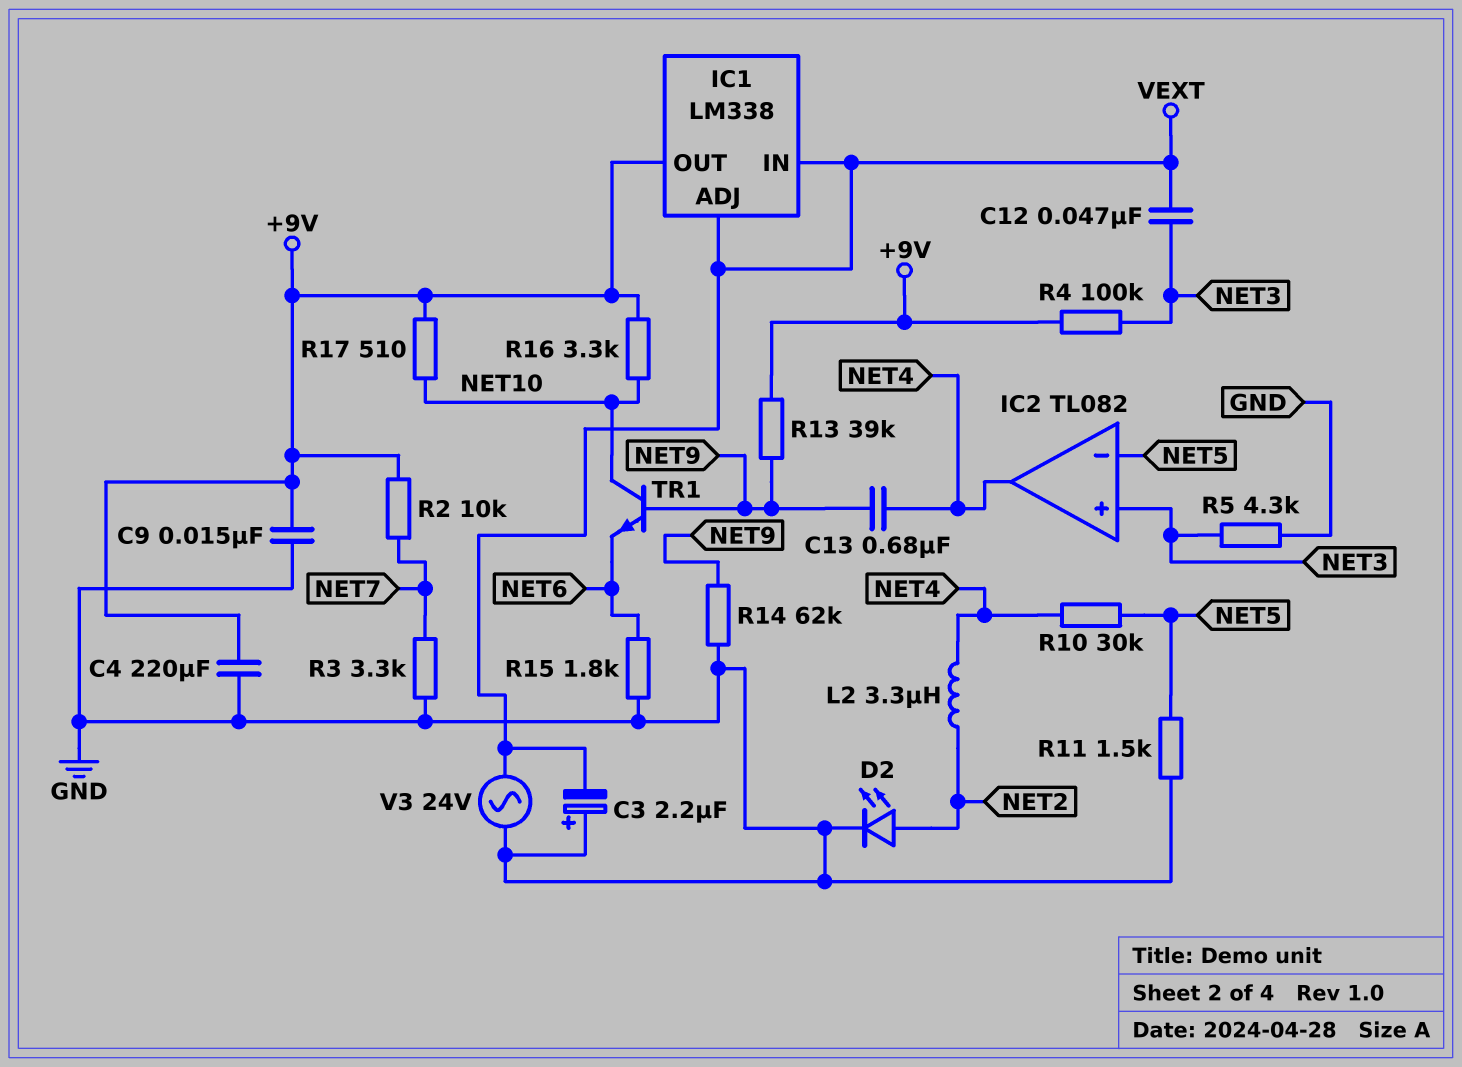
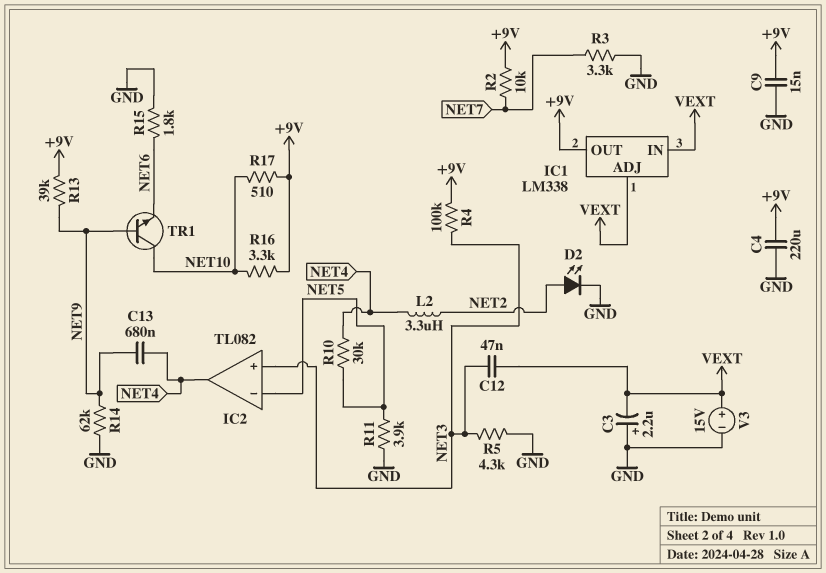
R11: 1.5k (GND, NET5) -> 3.9k (GND, NET5)
V3: AC 24V (GND, VEXT) -> 15V (plus VEXT, minus GND)

